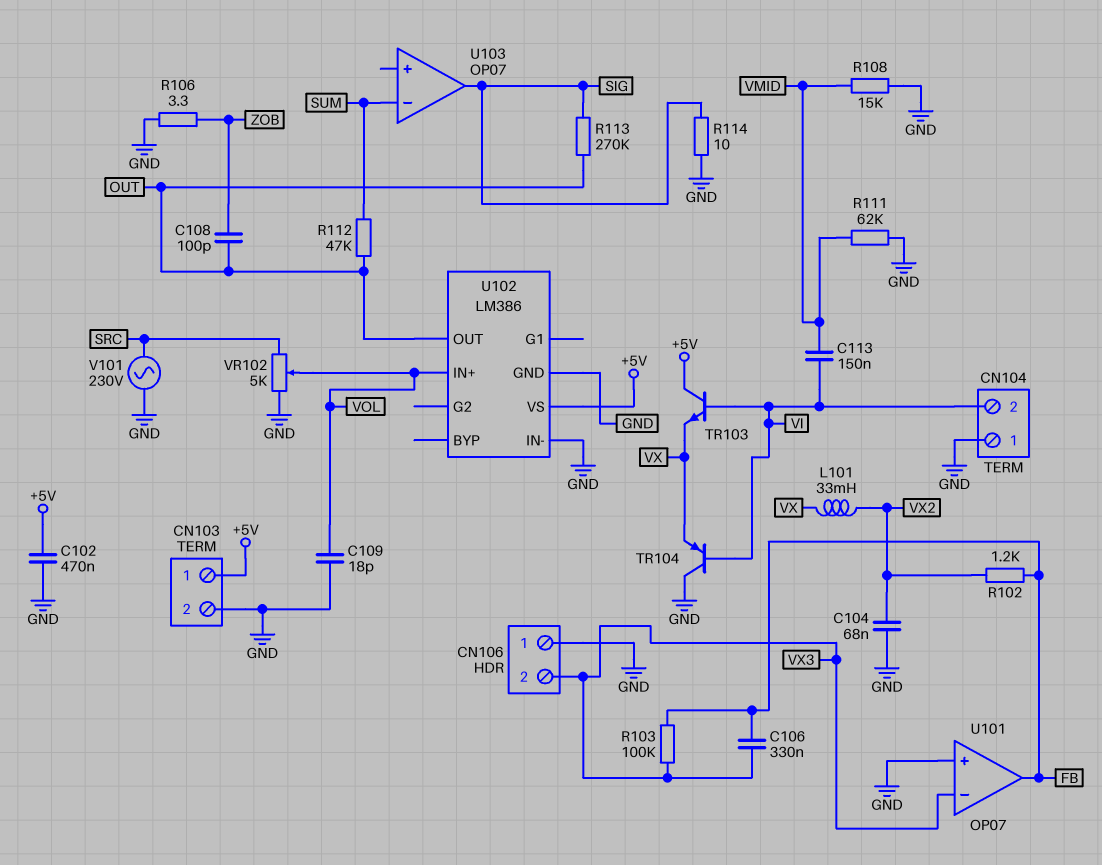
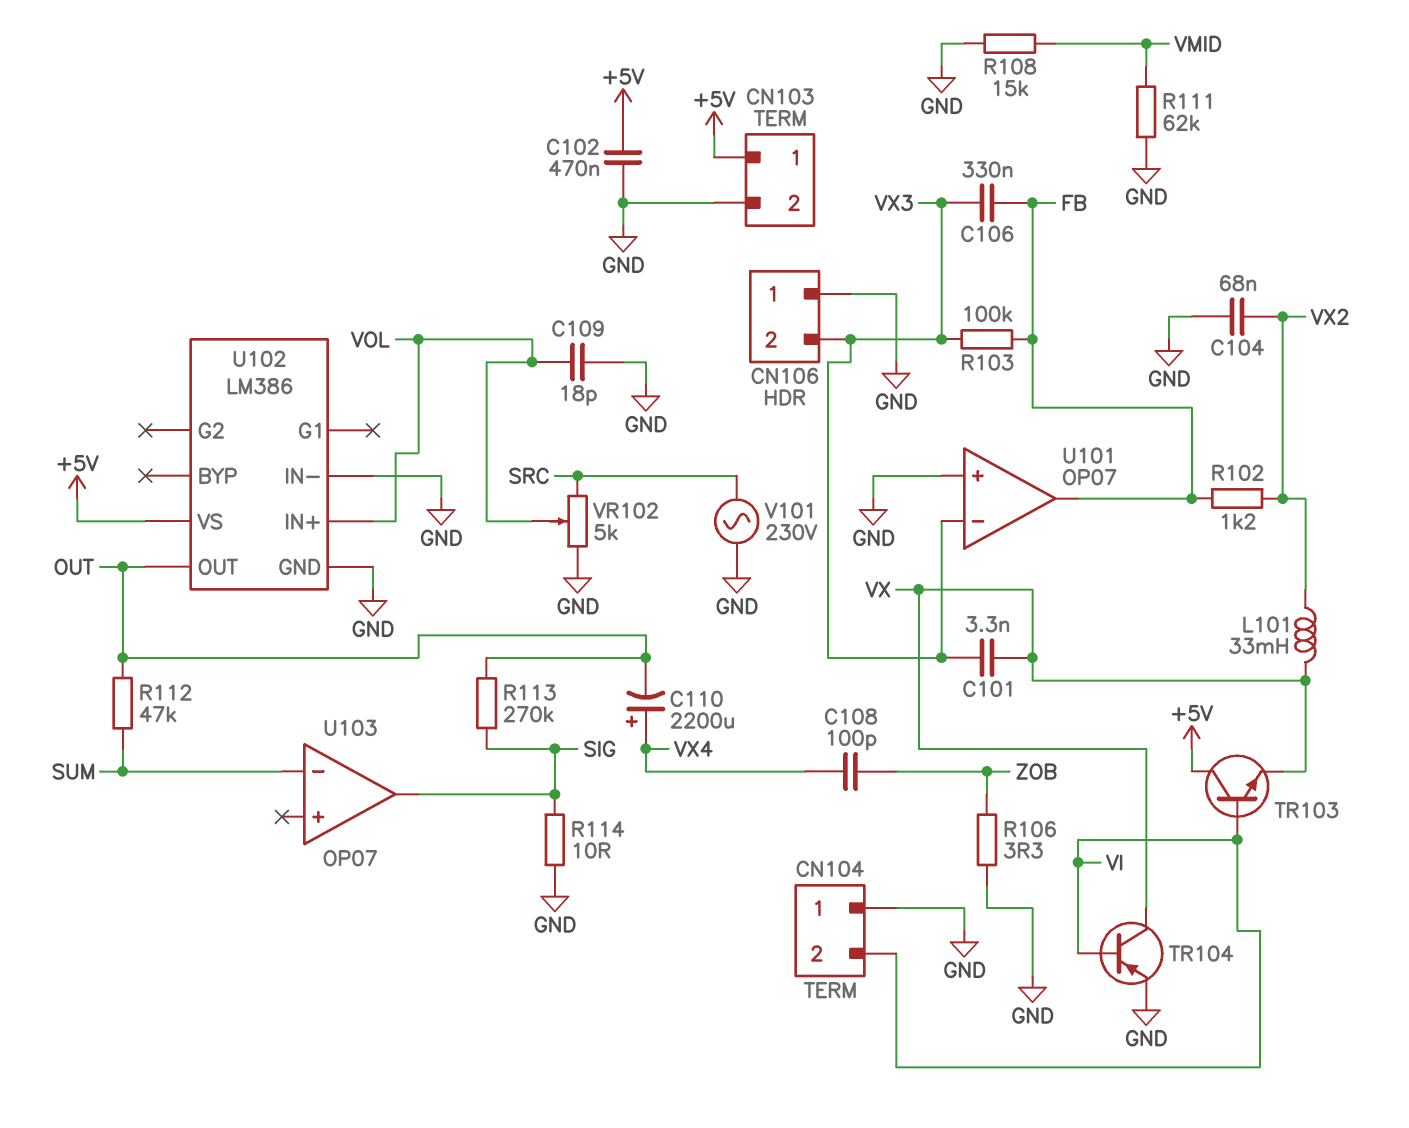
C101: none -> 3.3nF (VX, VX3)
C108: 100pF (OUT, ZOB) -> 100pF (VX4, ZOB)
C110: none -> 2200uF (plus VX4, minus OUT)
C113: 150nF (VI, VMID) -> none
TR104: PNP (B VI, C GND, E VX) -> PNP (B VI, C VX, E GND)

